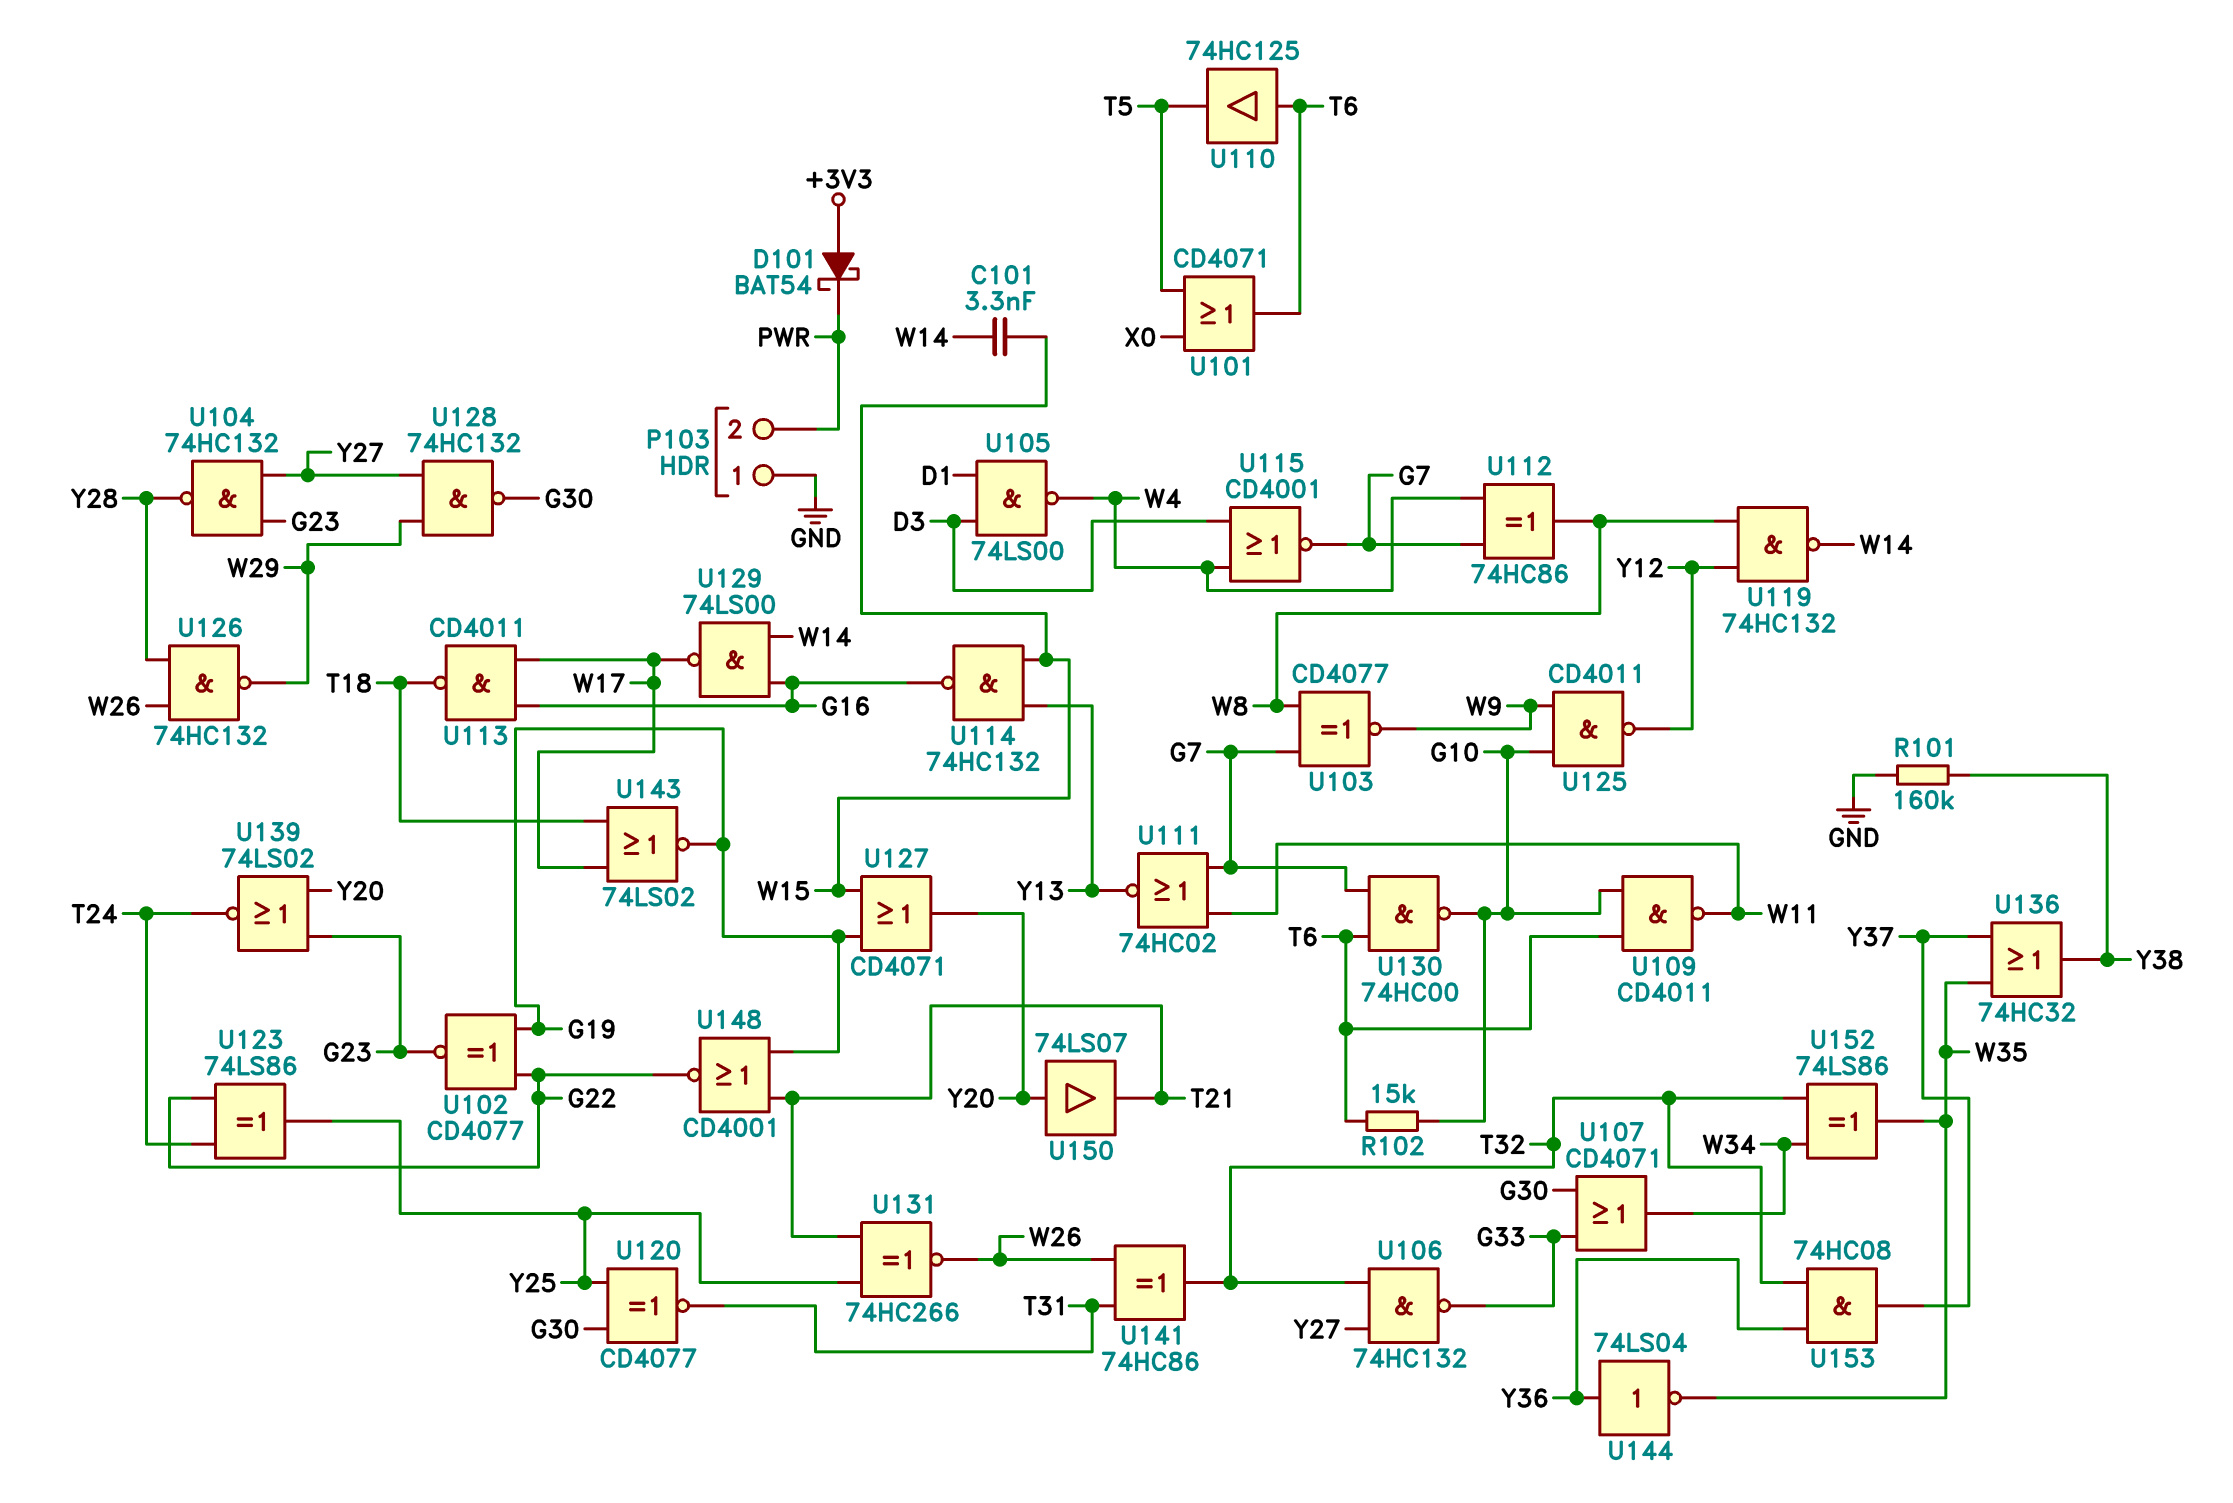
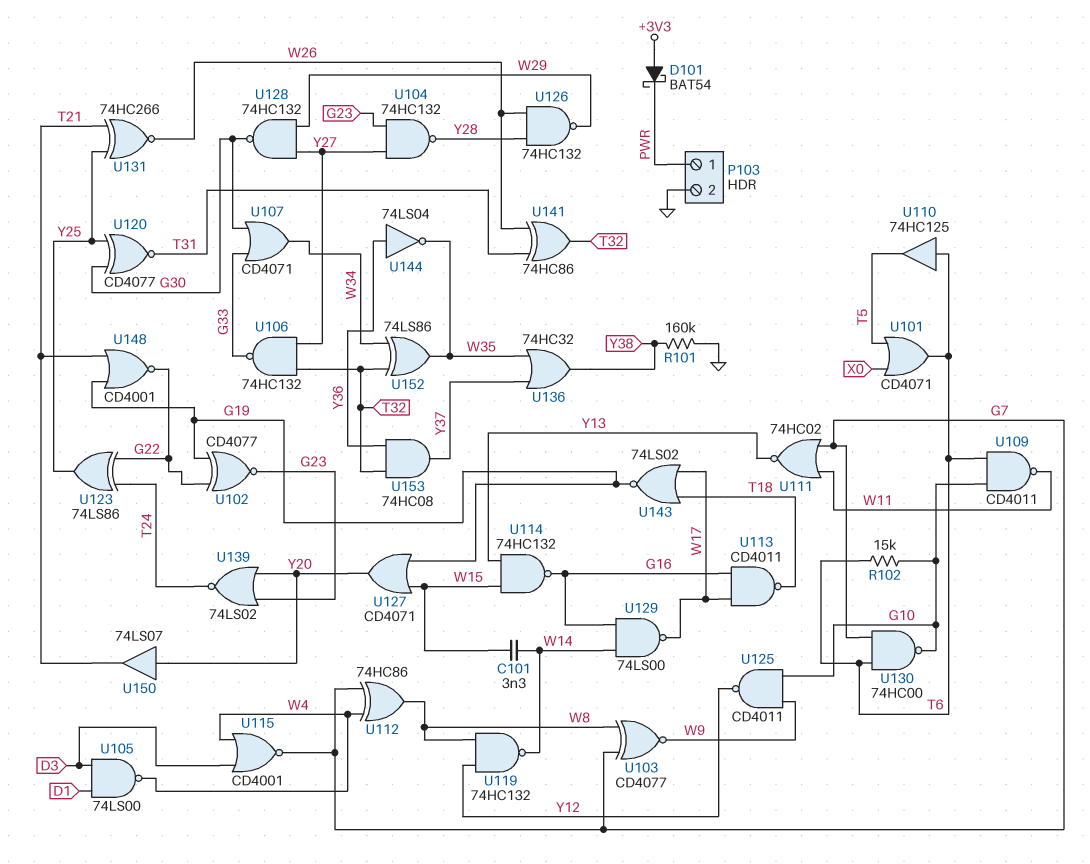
P103 pin 1: GND -> PWR
P103 pin 2: PWR -> GND

